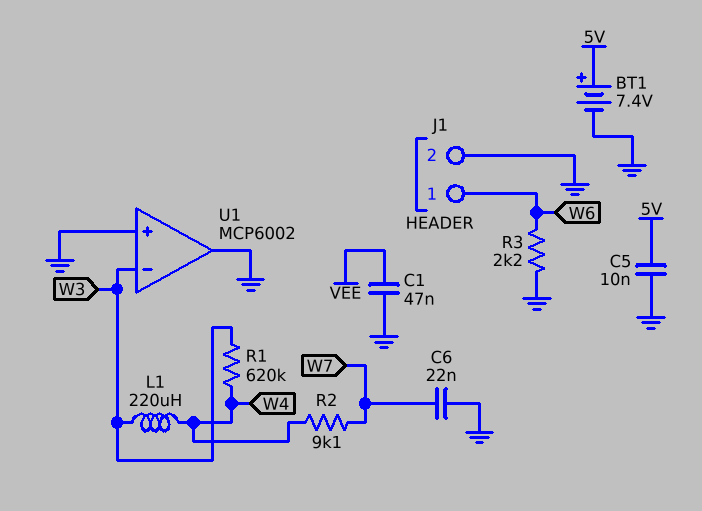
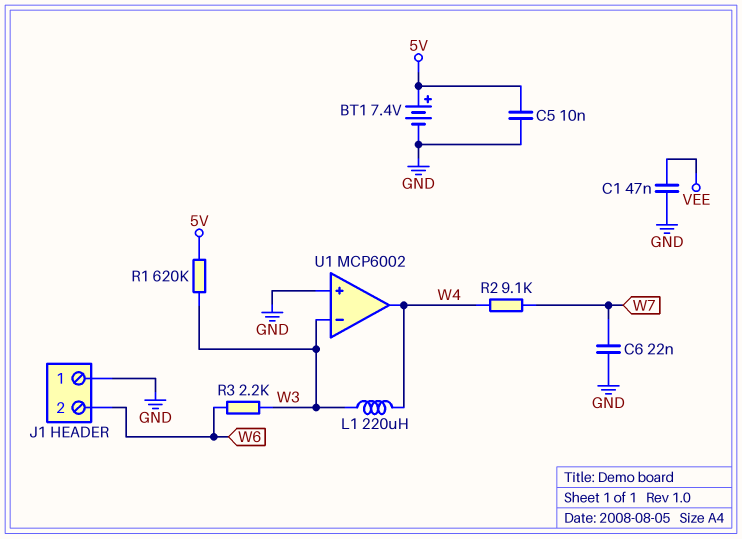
J1 pin 1: W6 -> GND
J1 pin 2: GND -> W6
R1: 620k (W3, W4) -> 620k (5V, W3)
R3: 2.2k (GND, W6) -> 2.2k (W3, W6)
U1 pin out: GND -> W4

